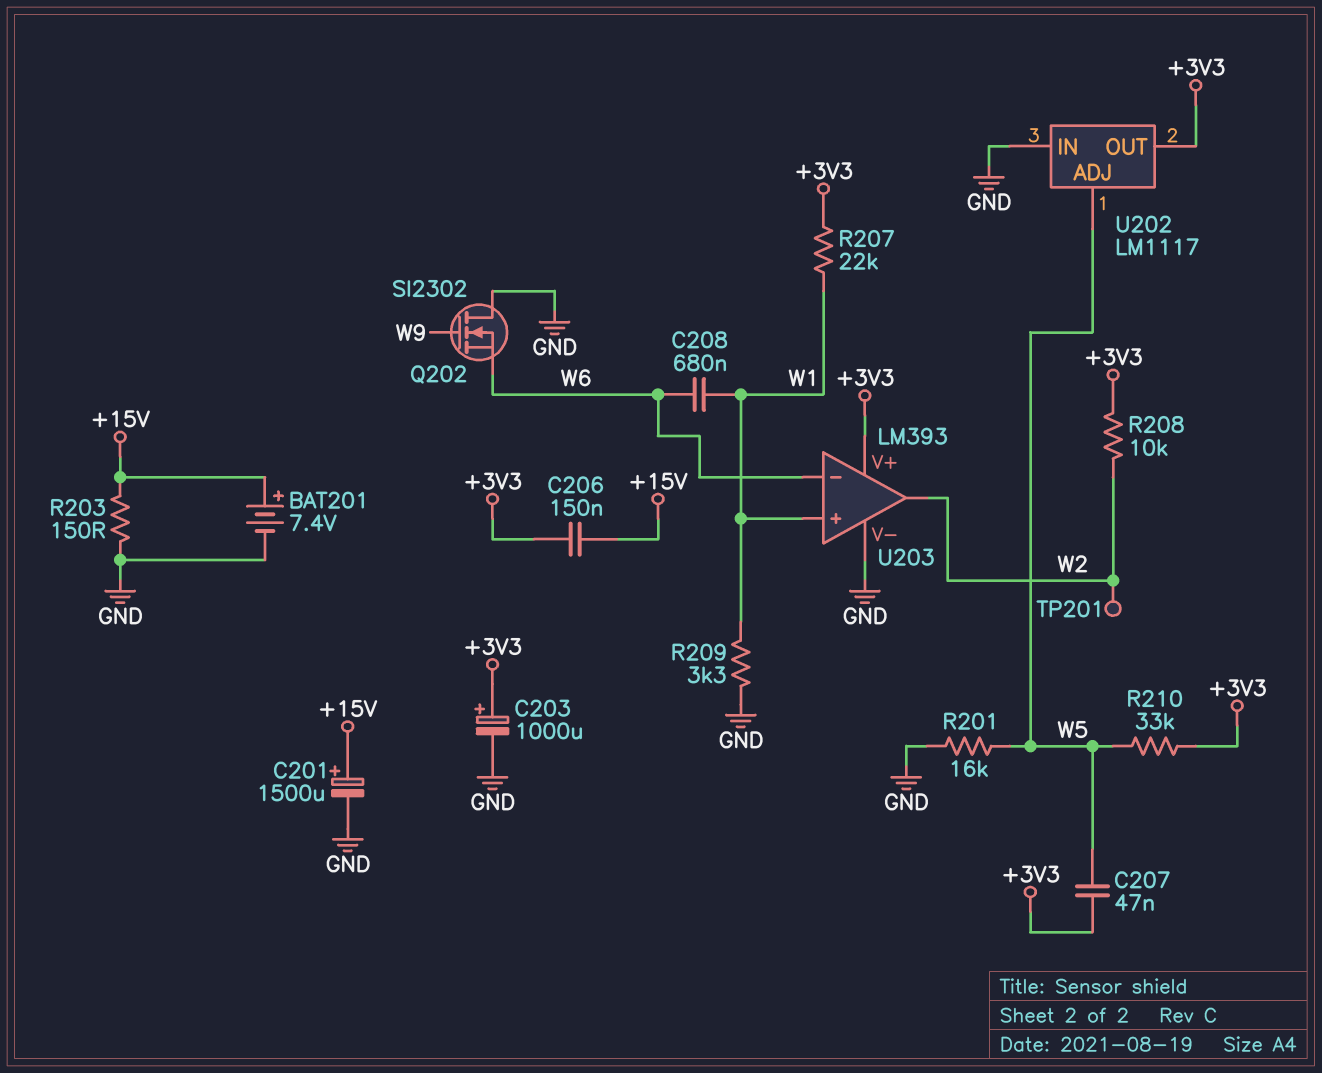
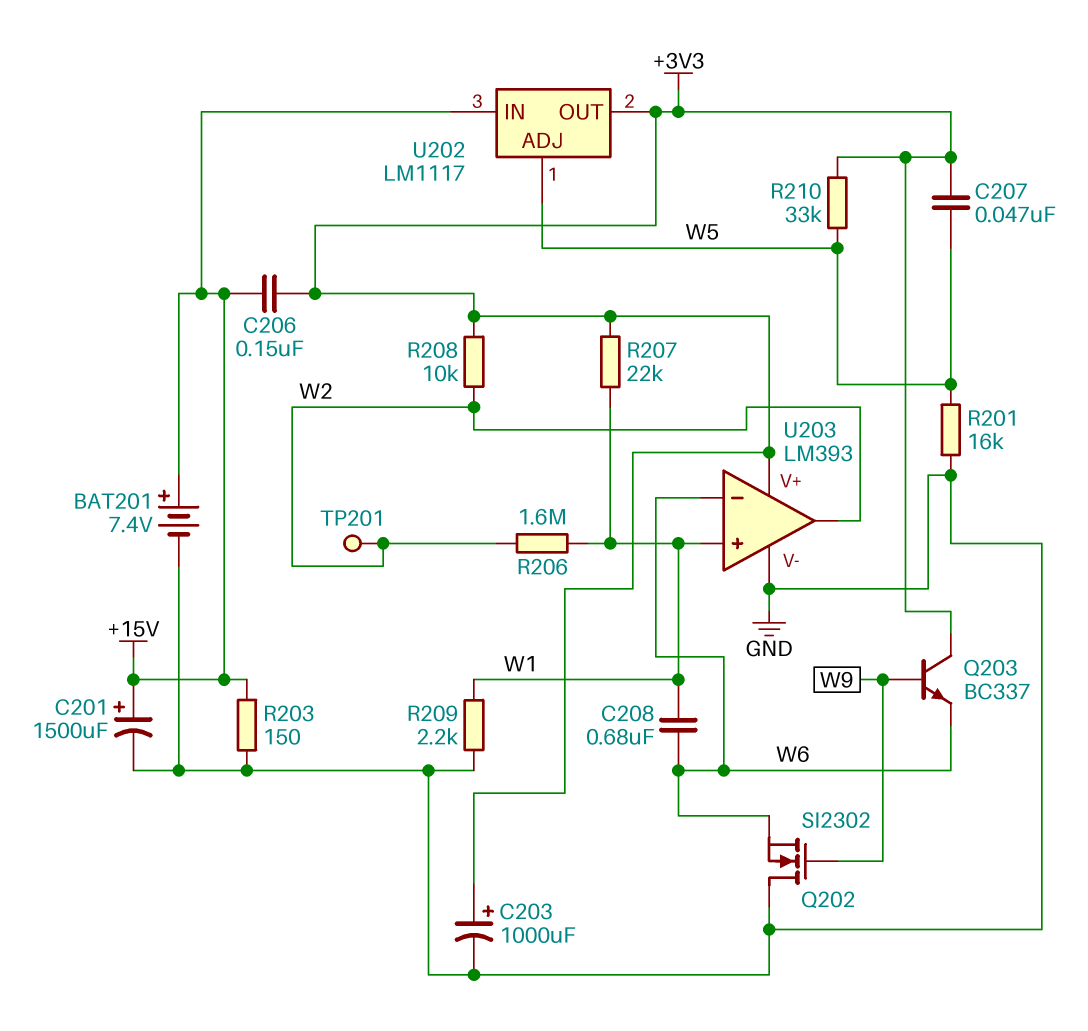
Q203: none -> NPN BC337 (B W9, C +3V3, E W6)
R206: none -> 1.6M (W1, W2)
R209: 3.3k (GND, W1) -> 2.2k (GND, W1)
U202 pin IN: GND -> +15V

